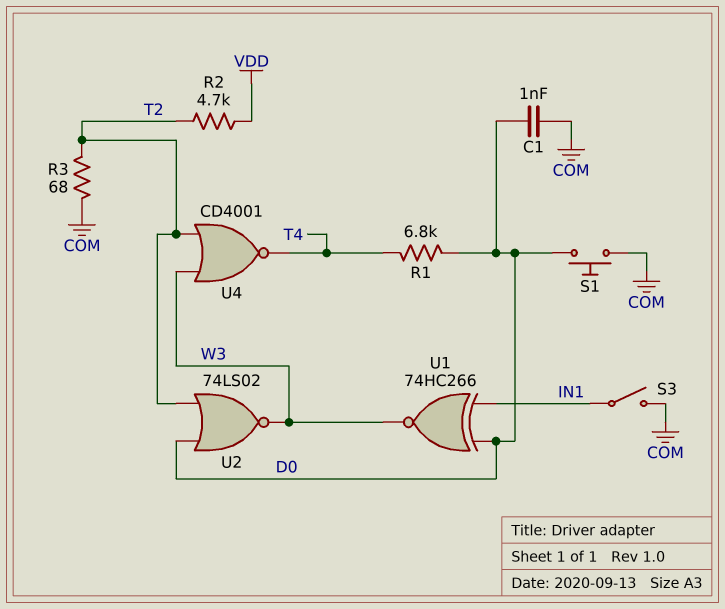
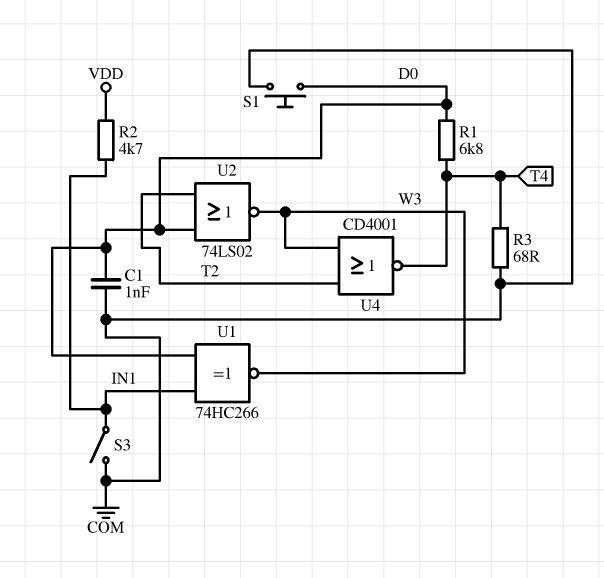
R2: 4.7k (T2, VDD) -> 4.7k (IN1, VDD)
R3: 68 (COM, T2) -> 68 (COM, T4)

